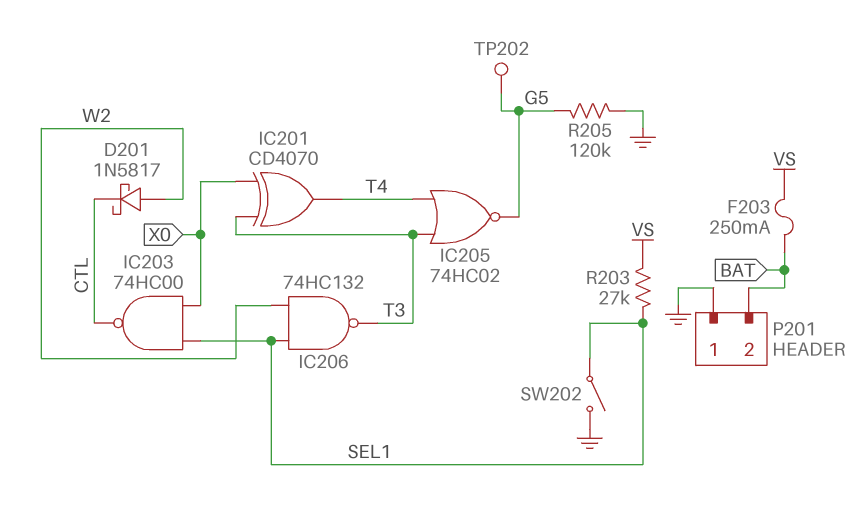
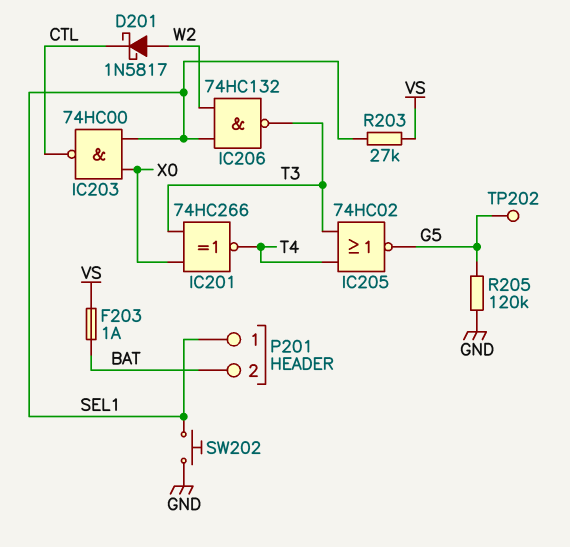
F203: 250mA (BAT, VS) -> 1A (BAT, VS)
IC201: XOR CD4070 (in T3, in X0, out T4) -> XNOR 74HC266 (in T3, in X0, out T4)
P201 pin 1: GND -> SEL1
SW202: switch (GND, SEL1) -> button (GND, SEL1)

